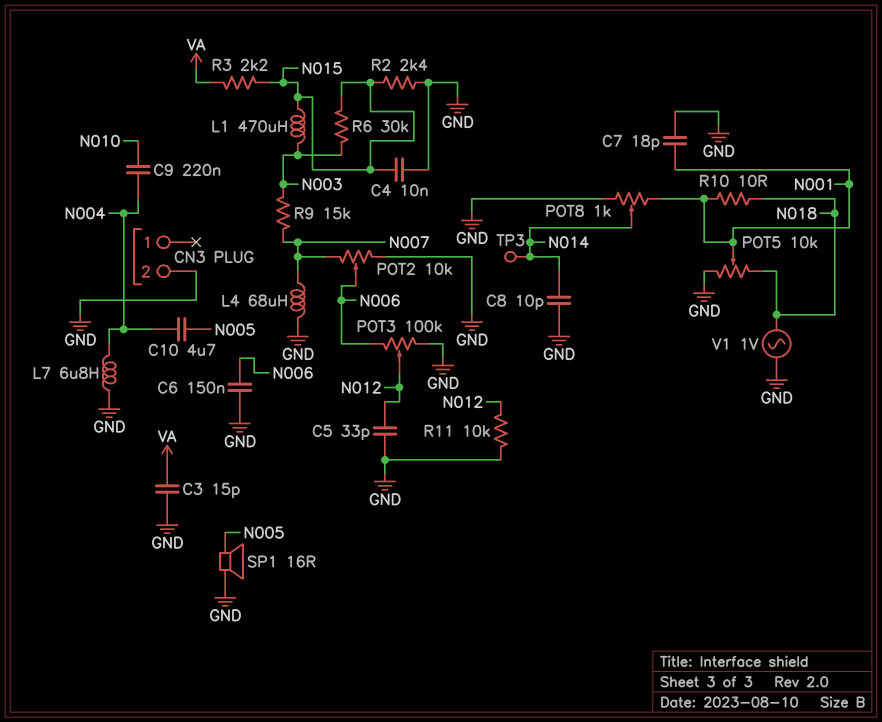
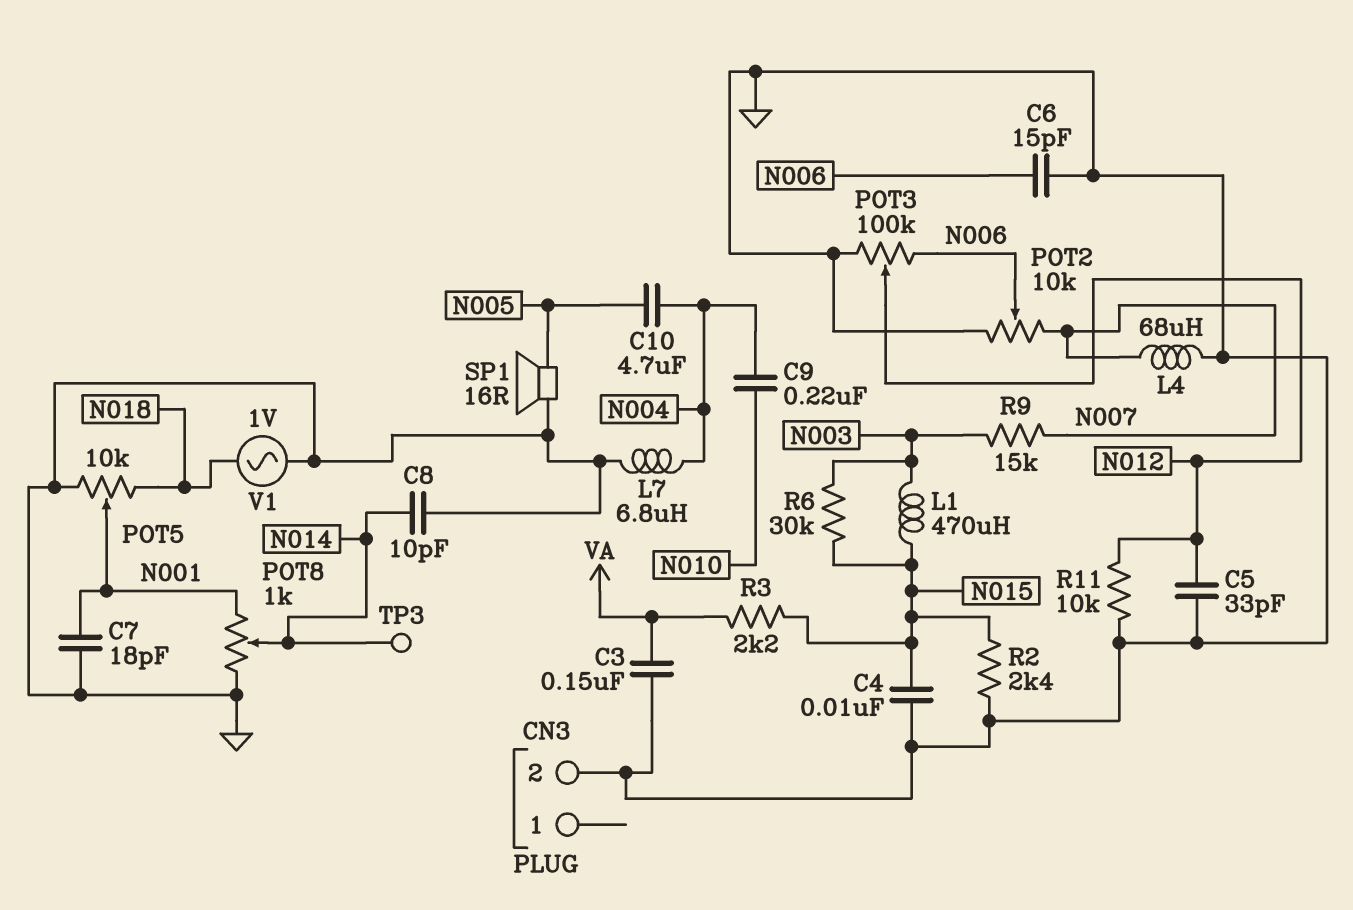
C3: 15pF (GND, VA) -> 150nF (GND, VA)
C6: 150nF (GND, N006) -> 15pF (GND, N006)
R10: 10 (N001, N018) -> none

